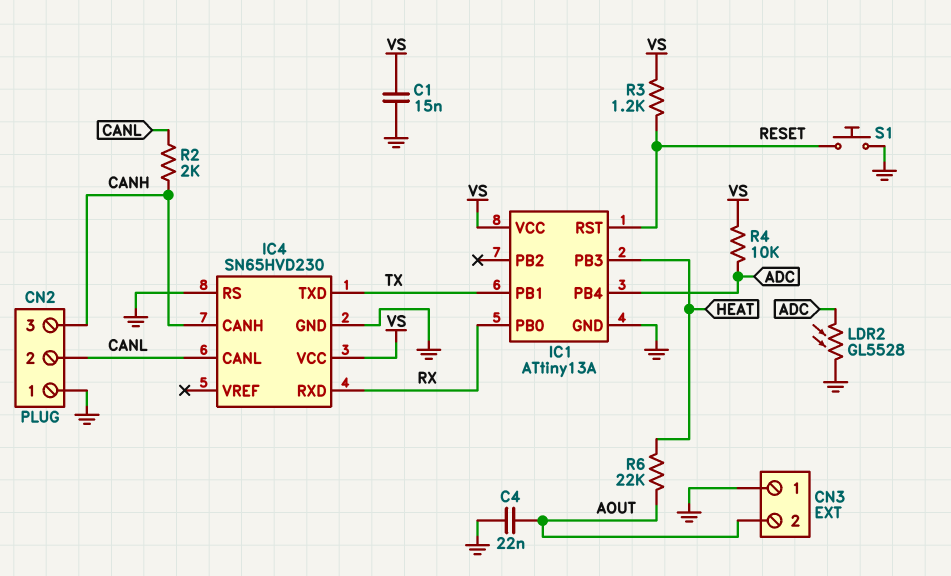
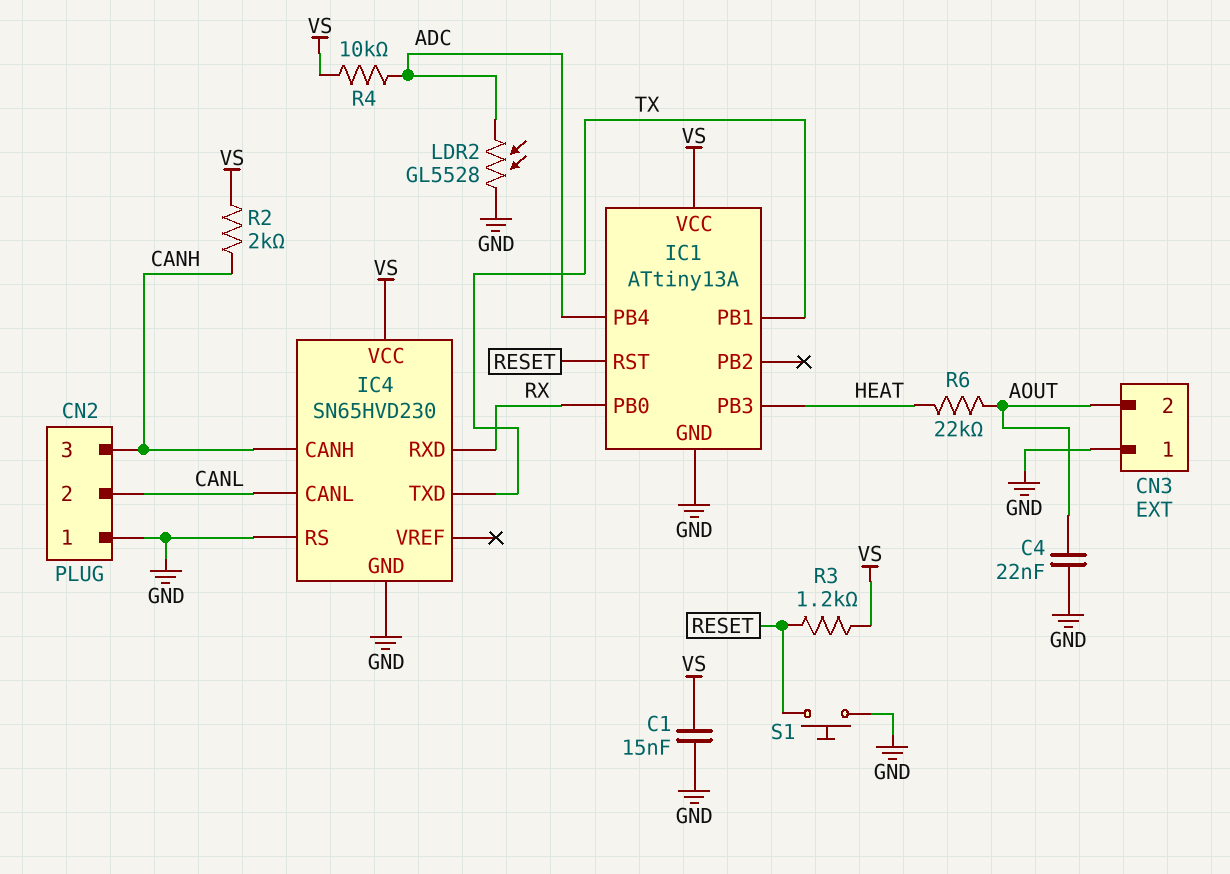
R2: 2k (CANH, CANL) -> 2k (CANH, VS)

